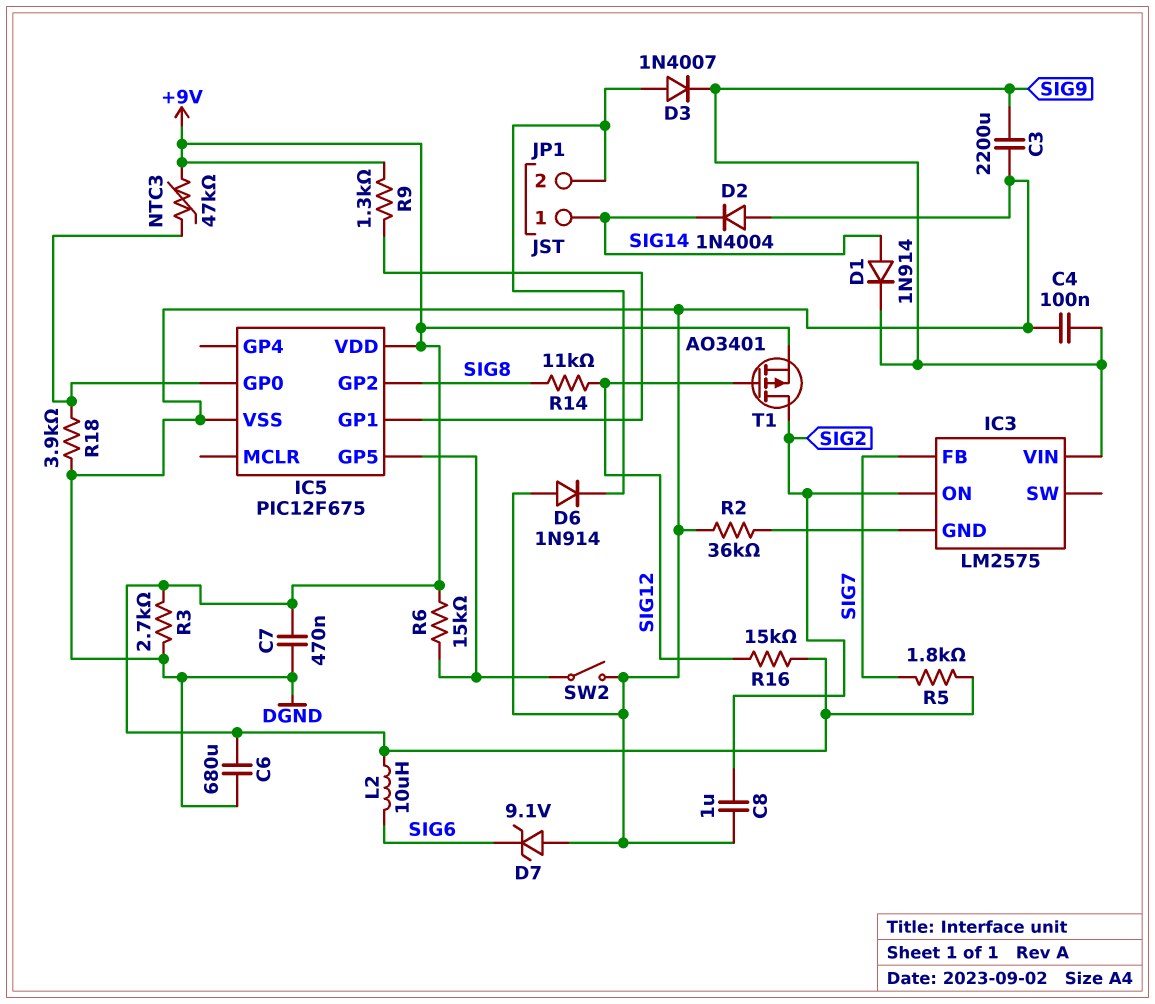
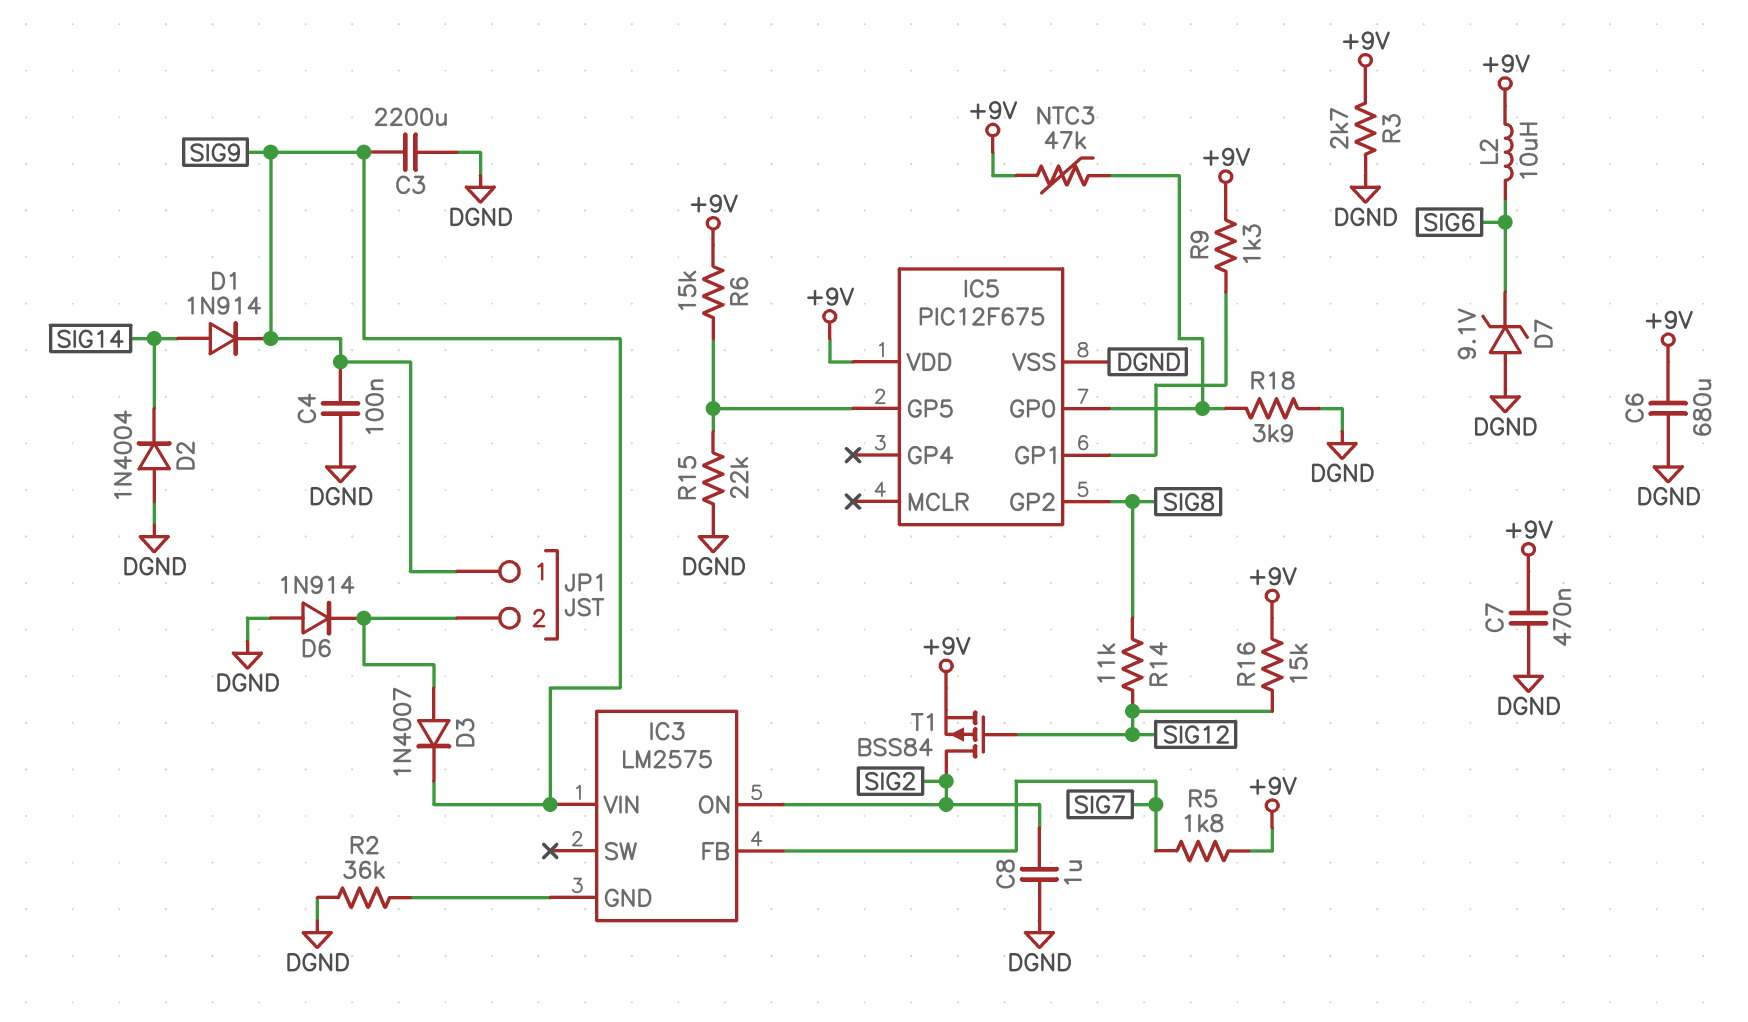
JP1 pin 1: SIG14 -> SIG9
R15: none -> 22k (DGND, IC5/GP5)
SW2: switch (DGND, IC5/GP5) -> none
T1: PMOS AO3401 (G SIG12, D SIG2, S +9V) -> PMOS BSS84 (G SIG12, D SIG2, S +9V)

